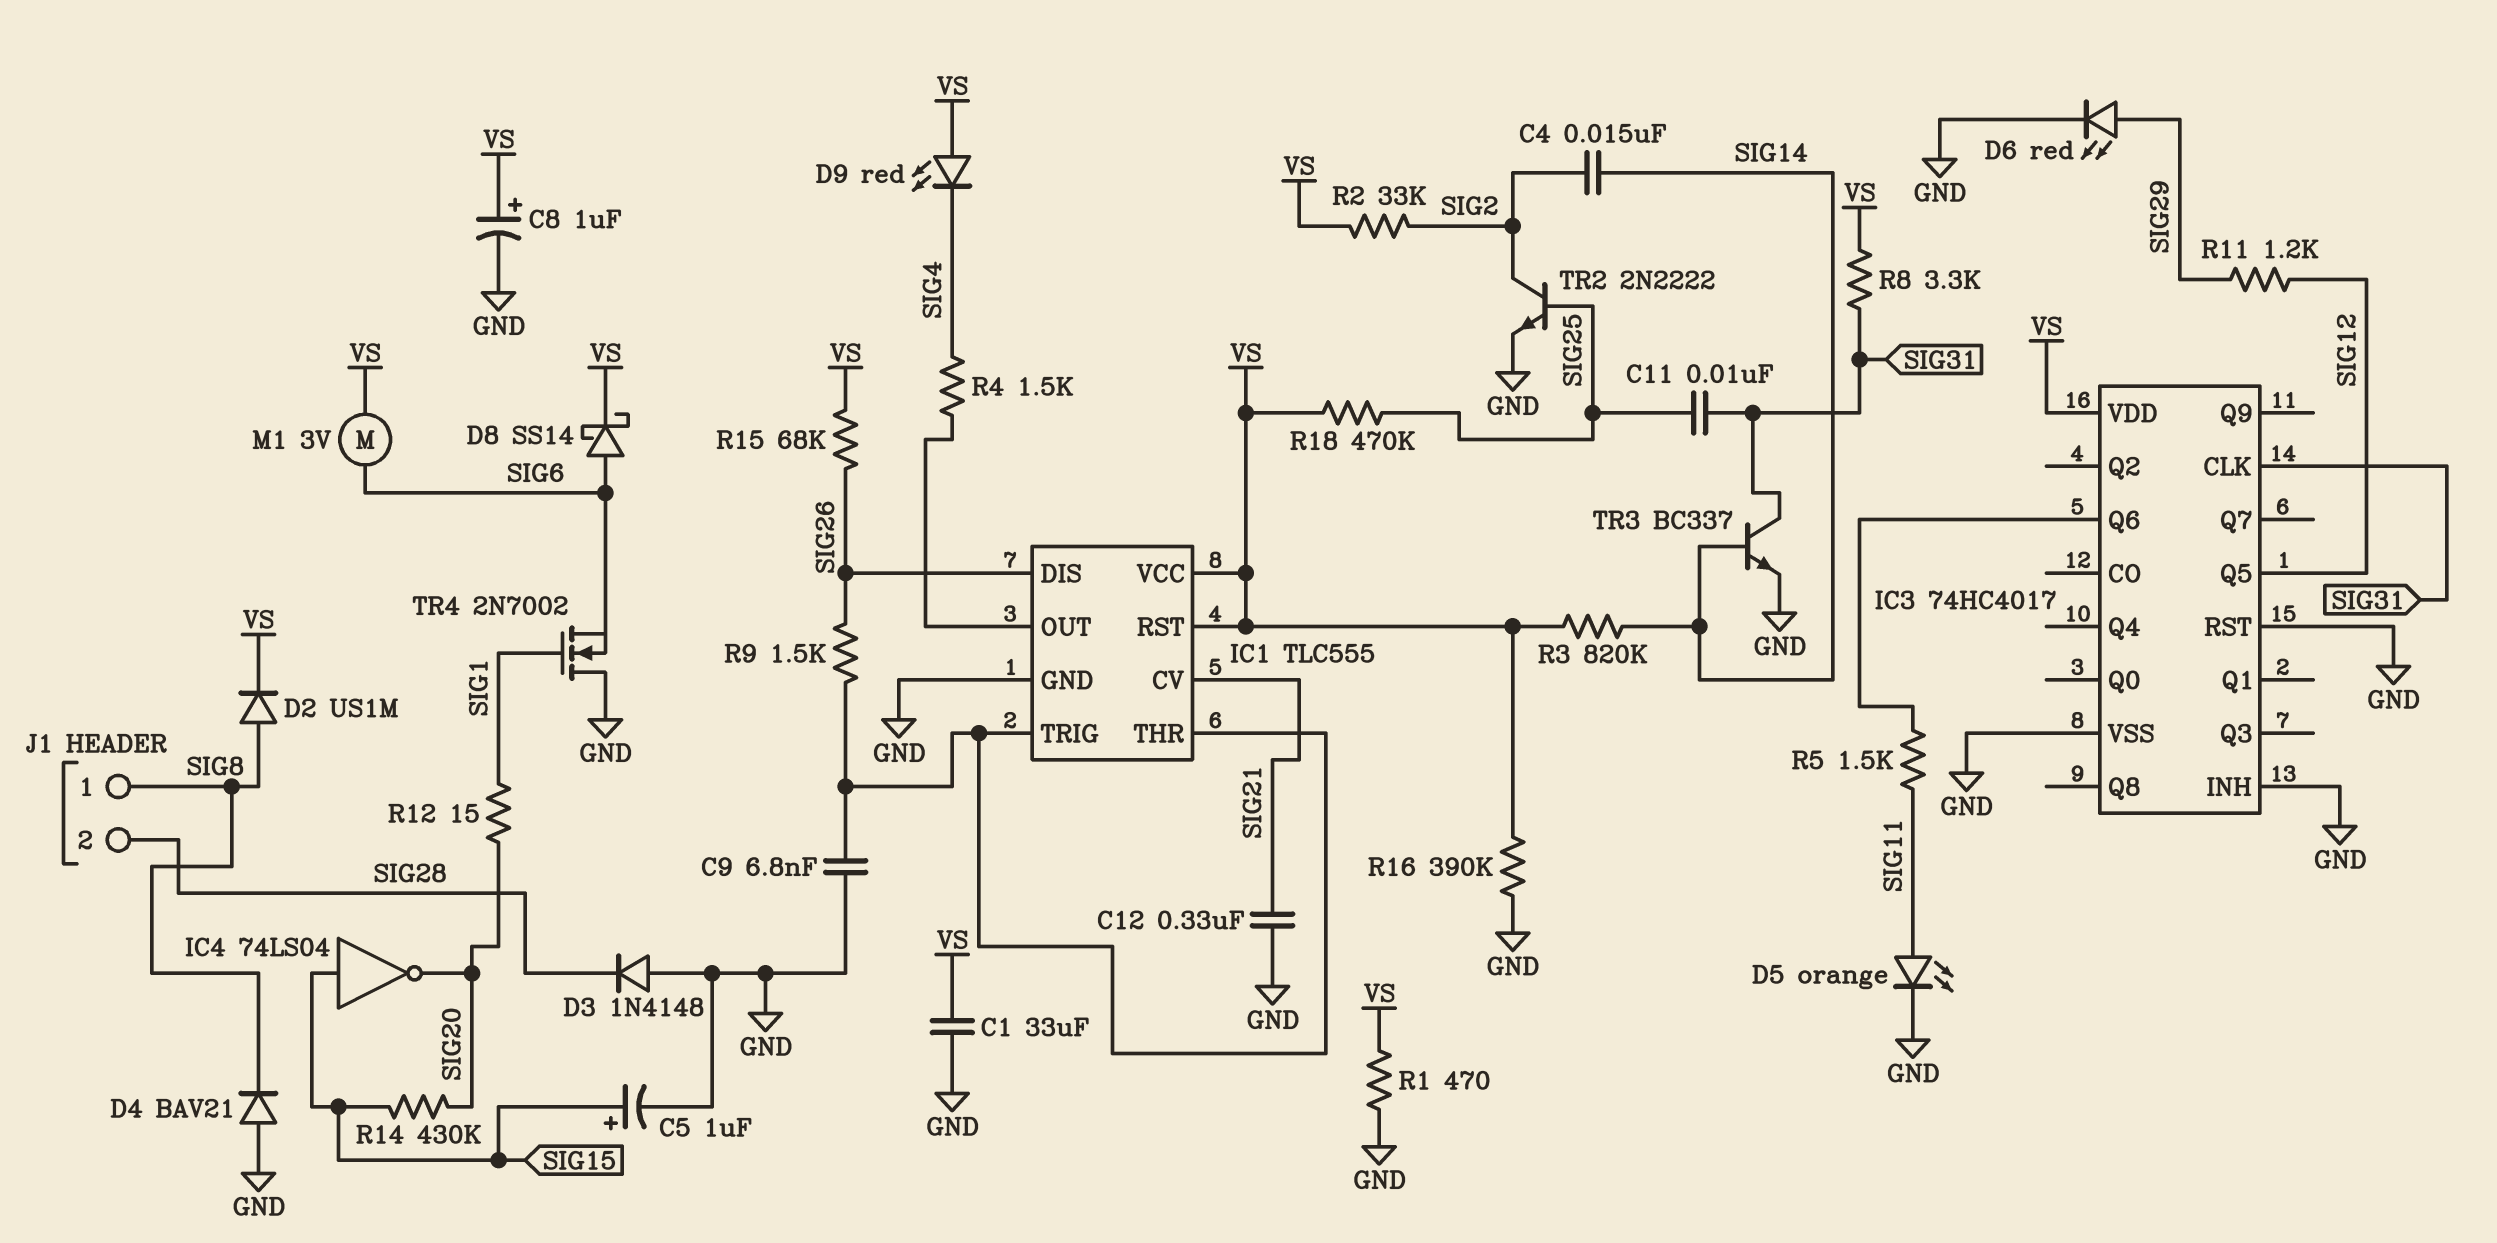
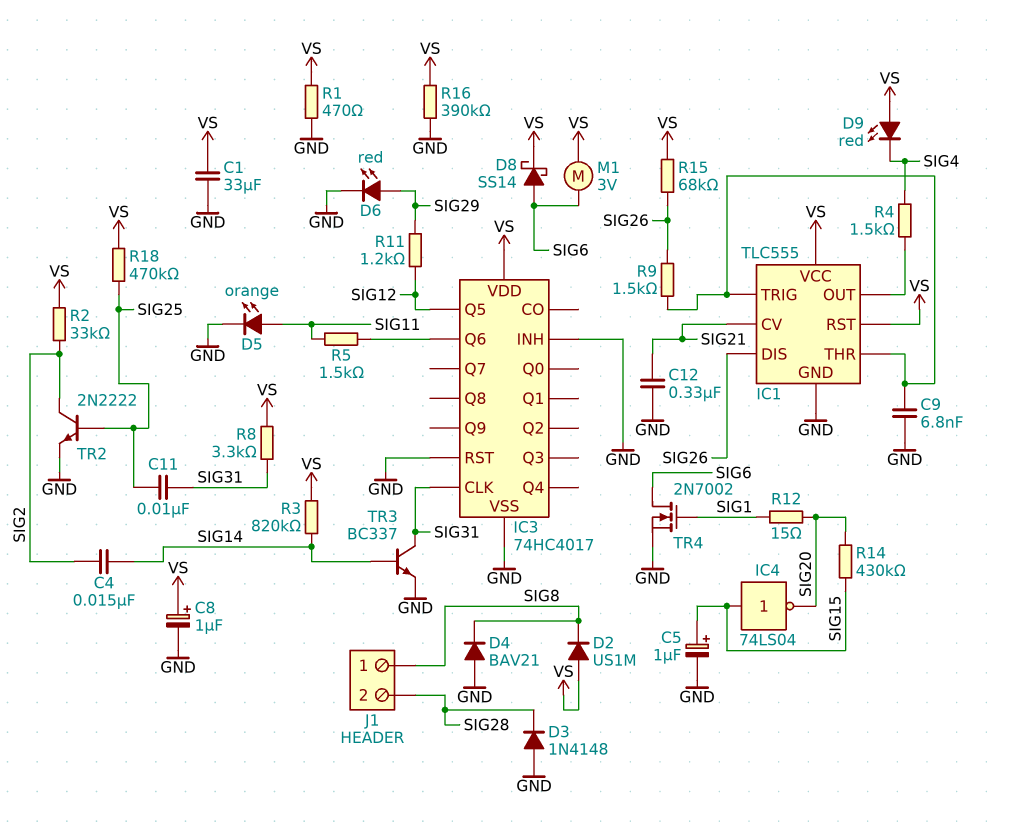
D2: diode US1M (A SIG8, K VS) -> diode US1M (A VS, K SIG8)
TR4: NMOS 2N7002 (G SIG1, D GND, S SIG6) -> NMOS 2N7002 (G SIG1, D SIG6, S GND)

